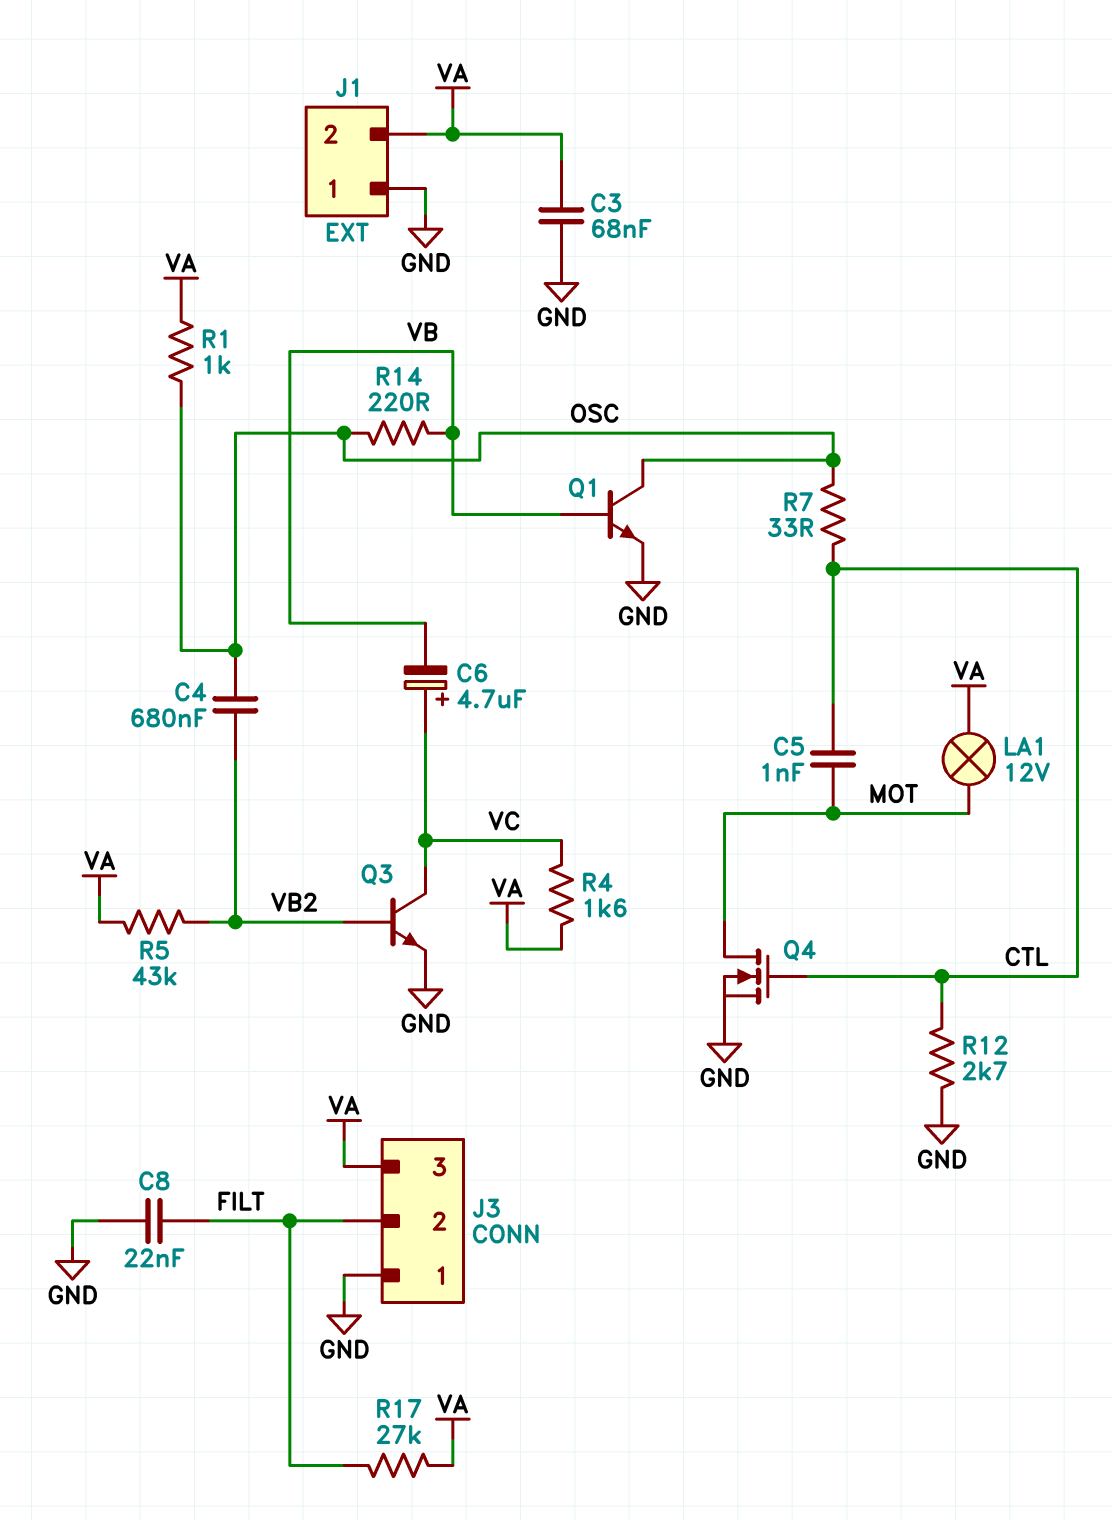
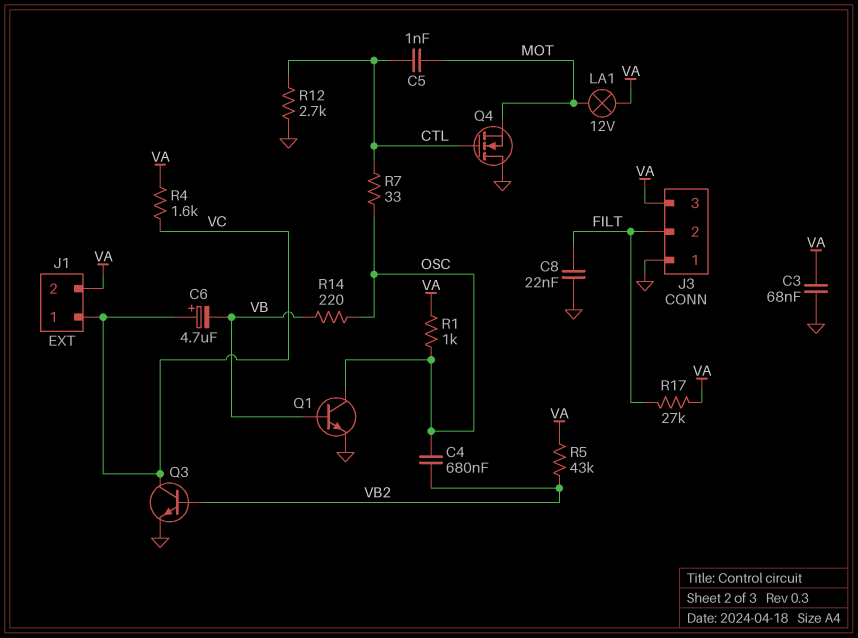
J1 pin 1: GND -> VC
Q4: NMOS (G CTL, D MOT, S GND) -> NMOS (G CTL, D GND, S MOT)

